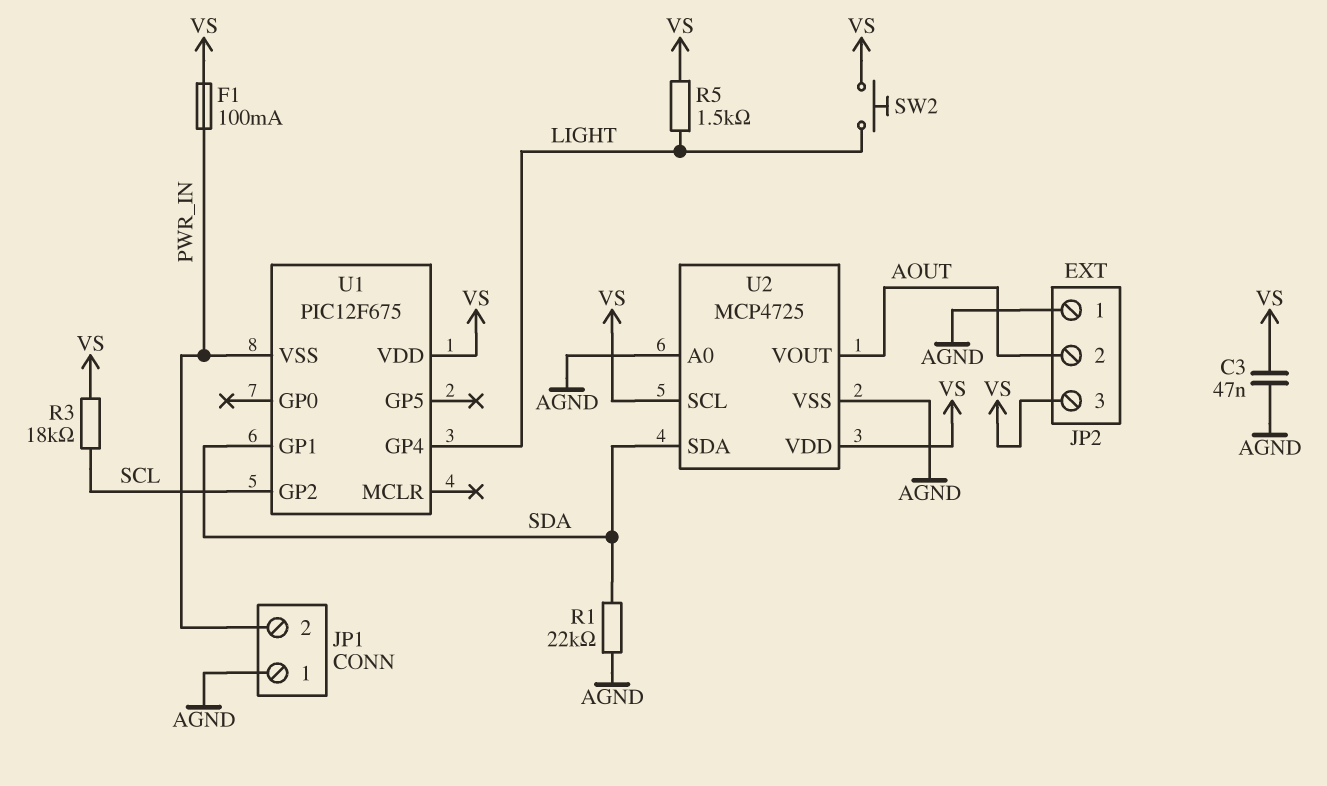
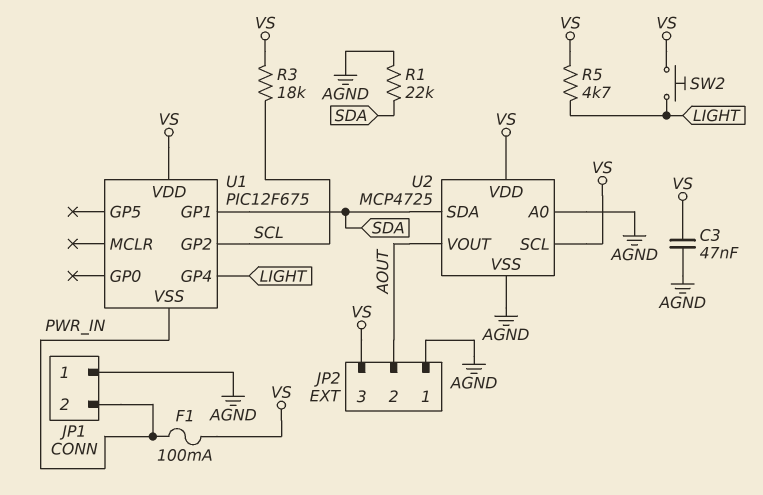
R5: 1.5k (LIGHT, VS) -> 4.7k (LIGHT, VS)

